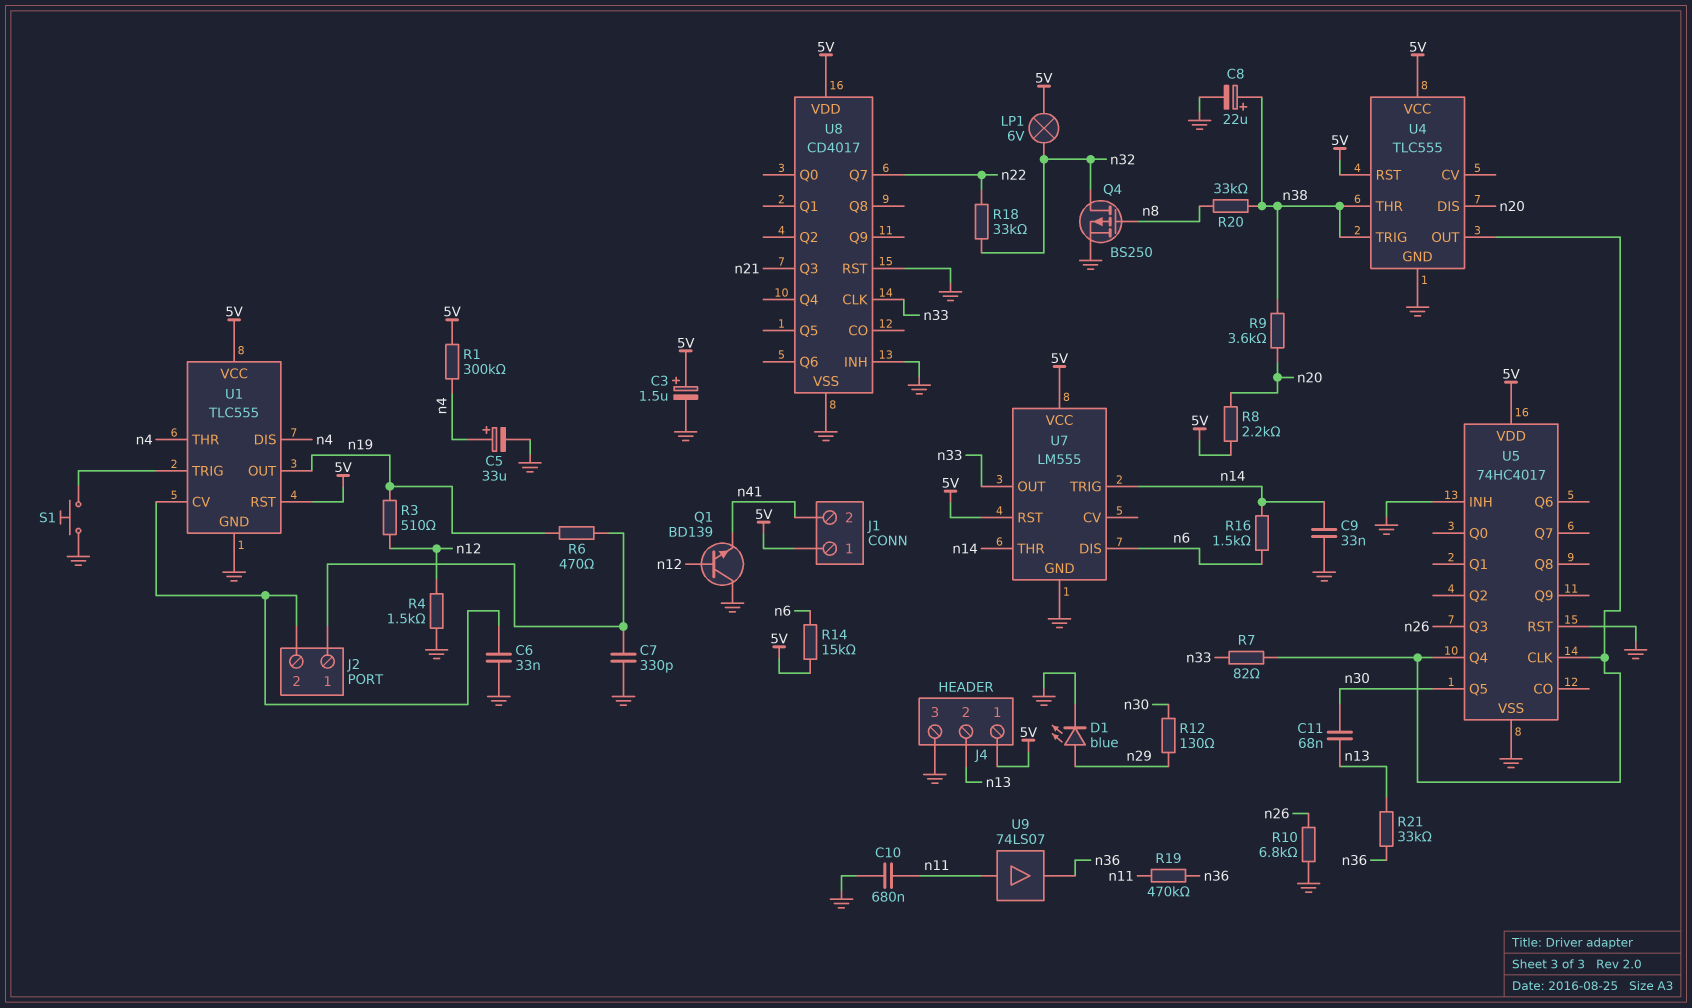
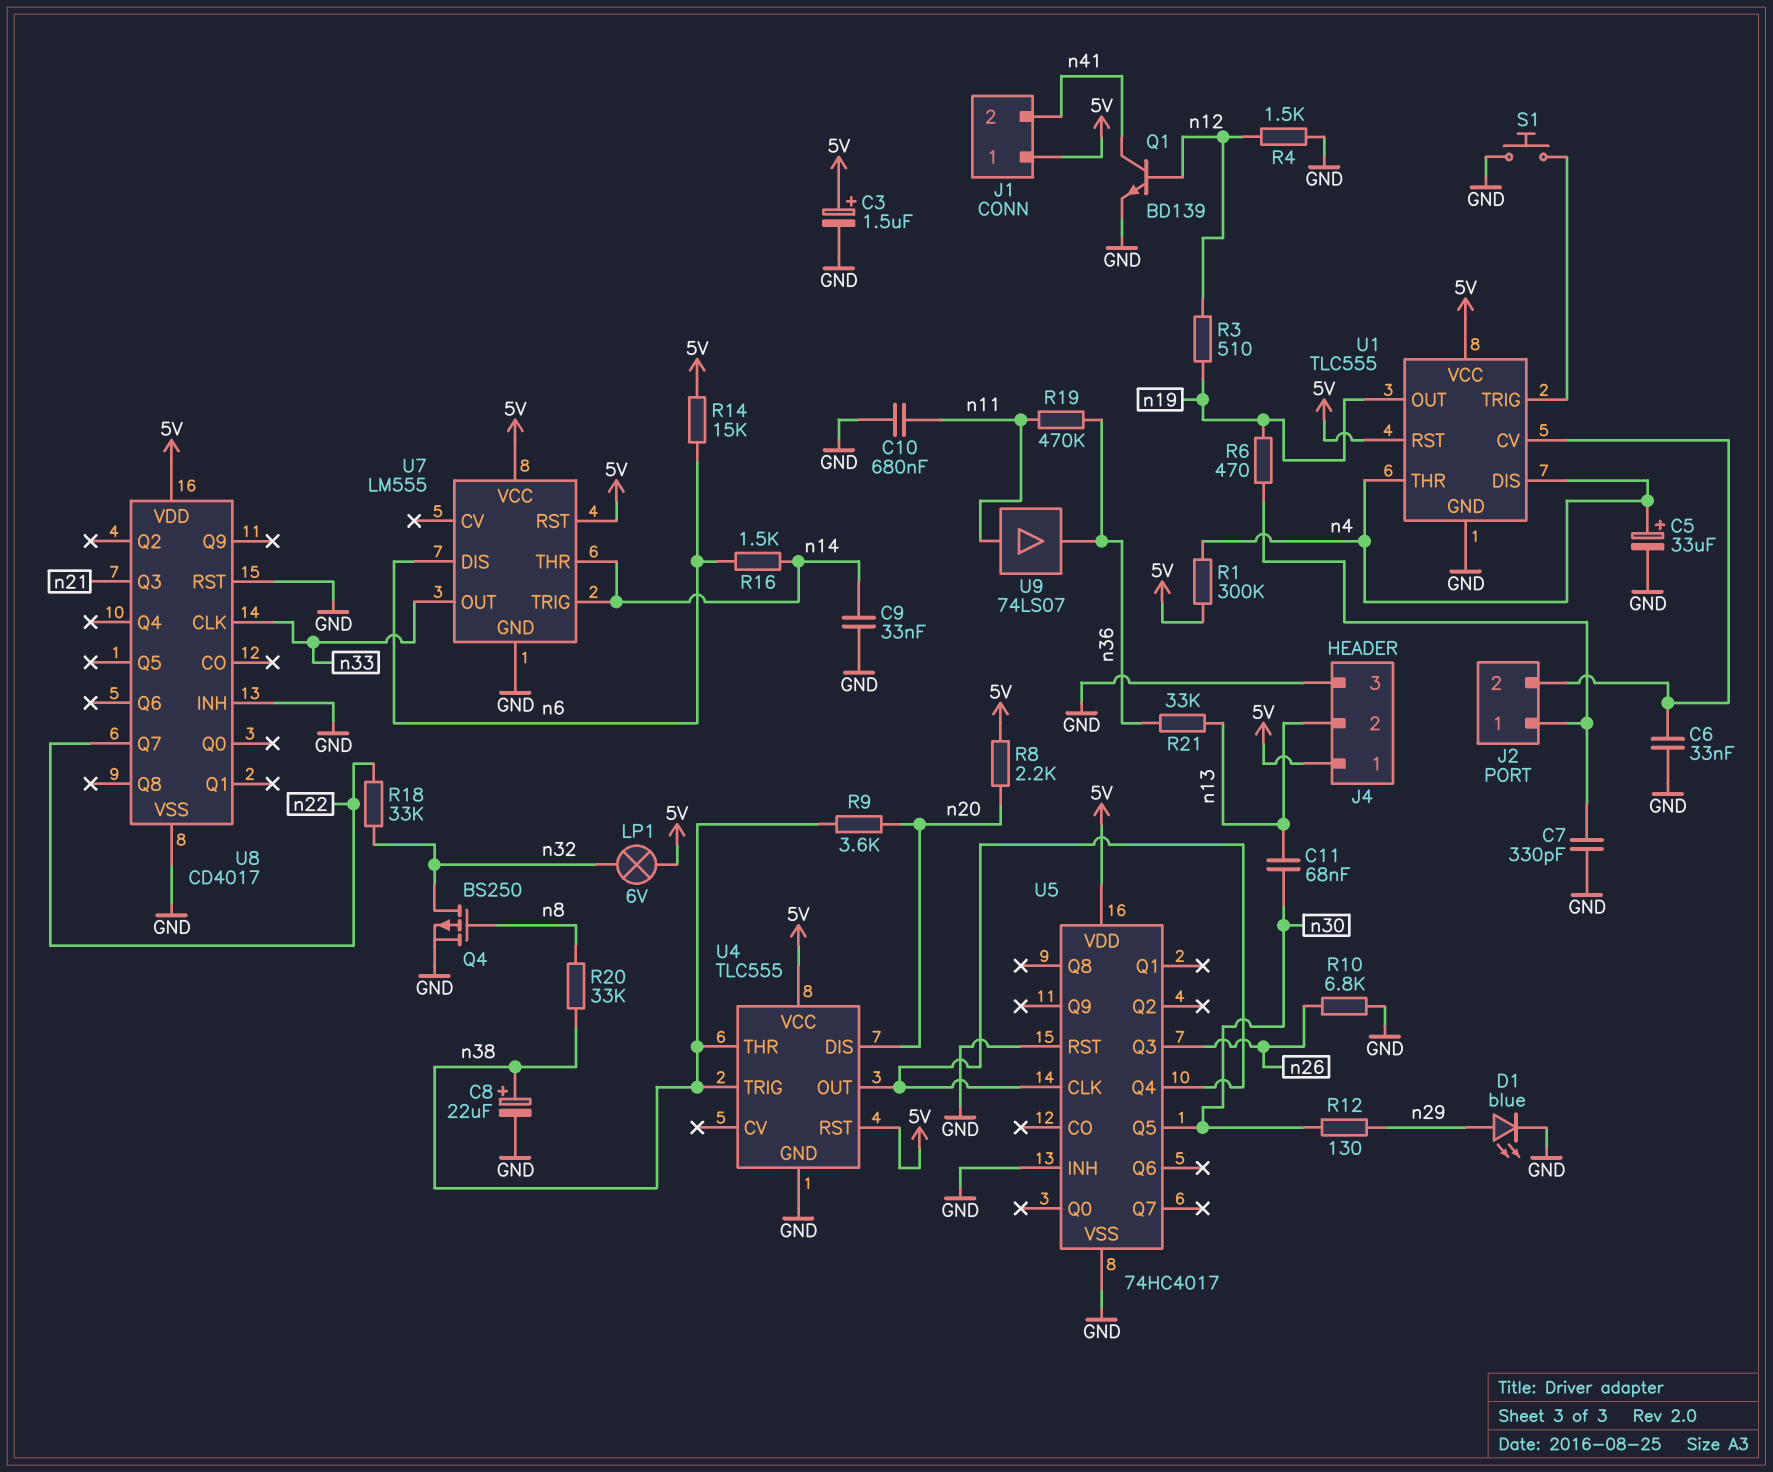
Q1: NPN BD139 (B n12, C GND, E n41) -> NPN BD139 (B n12, C n41, E GND)
R7: 82 (U4/OUT, n33) -> none

